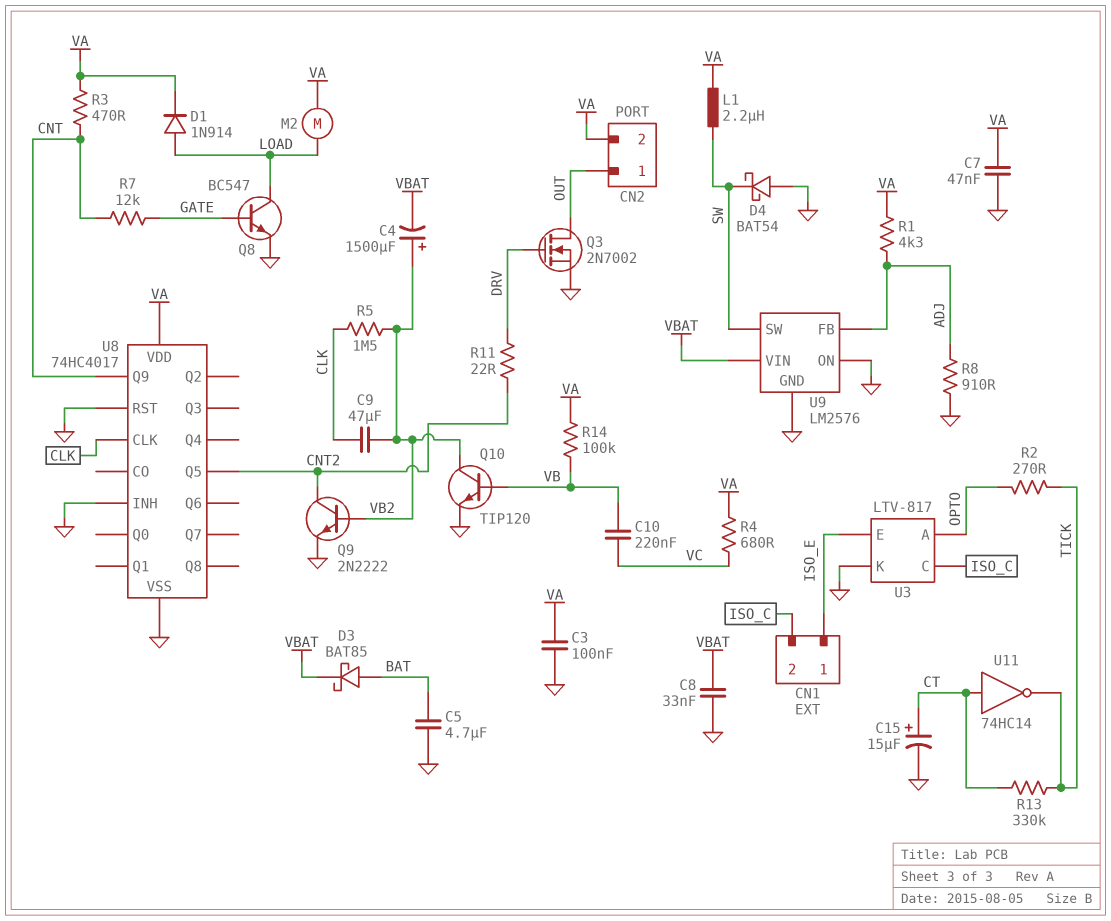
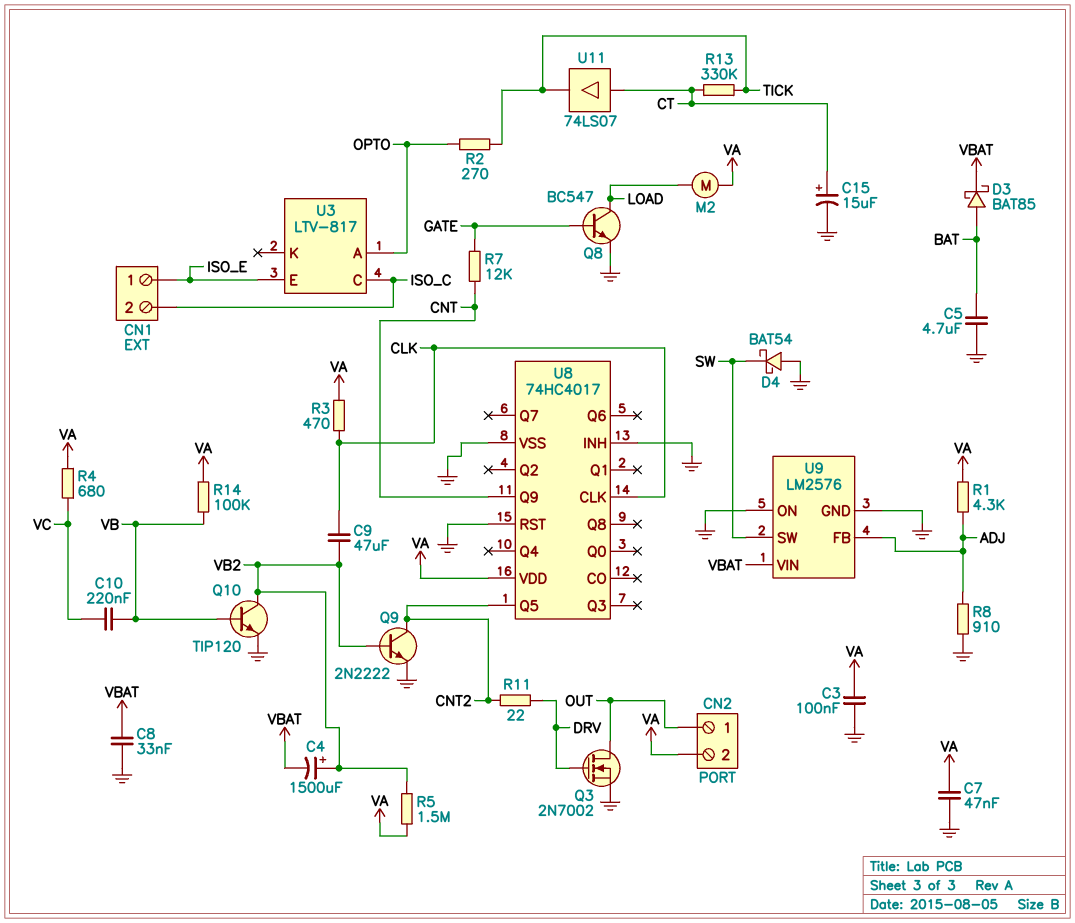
D1: diode 1N914 (A LOAD, K VA) -> none
L1: 2.2uH (SW, VA) -> none
R3: 470 (CNT, VA) -> 470 (CLK, VA)
R5: 1.5M (CLK, VB2) -> 1.5M (VA, VB2)
U3 pin K: GND -> none
U11: NOT 74HC14 (in CT, out TICK) -> buffer 74LS07 (in CT, out TICK)

